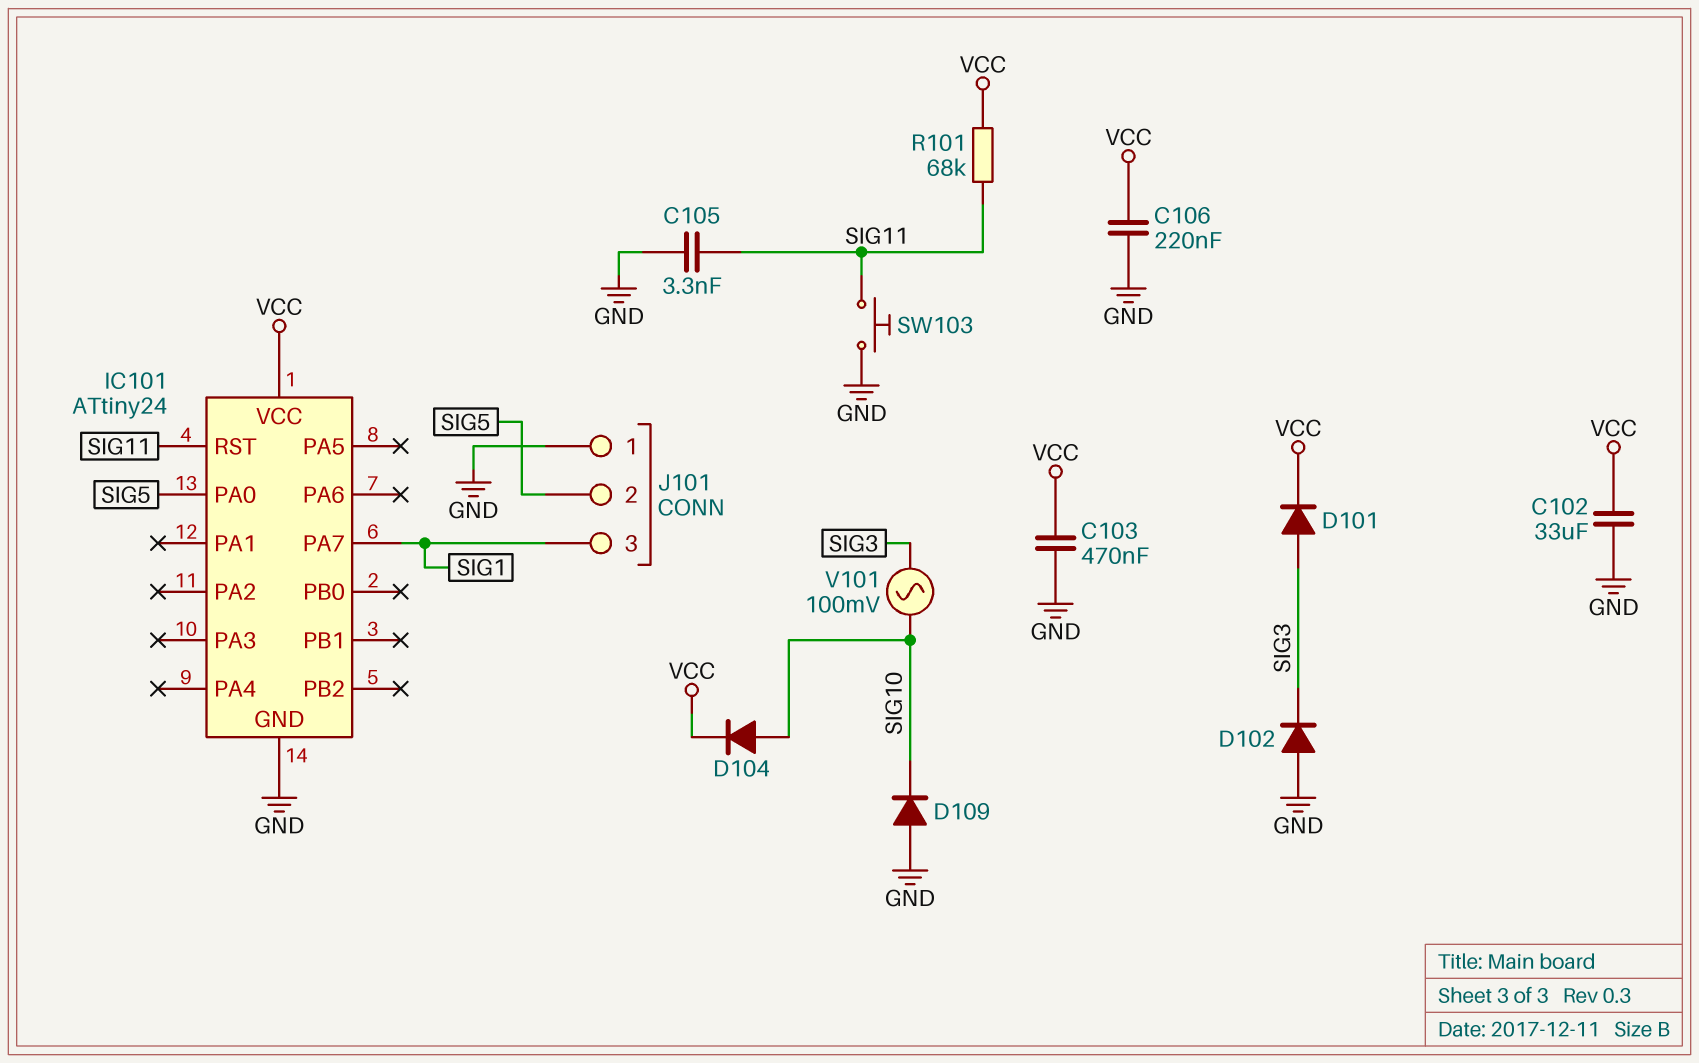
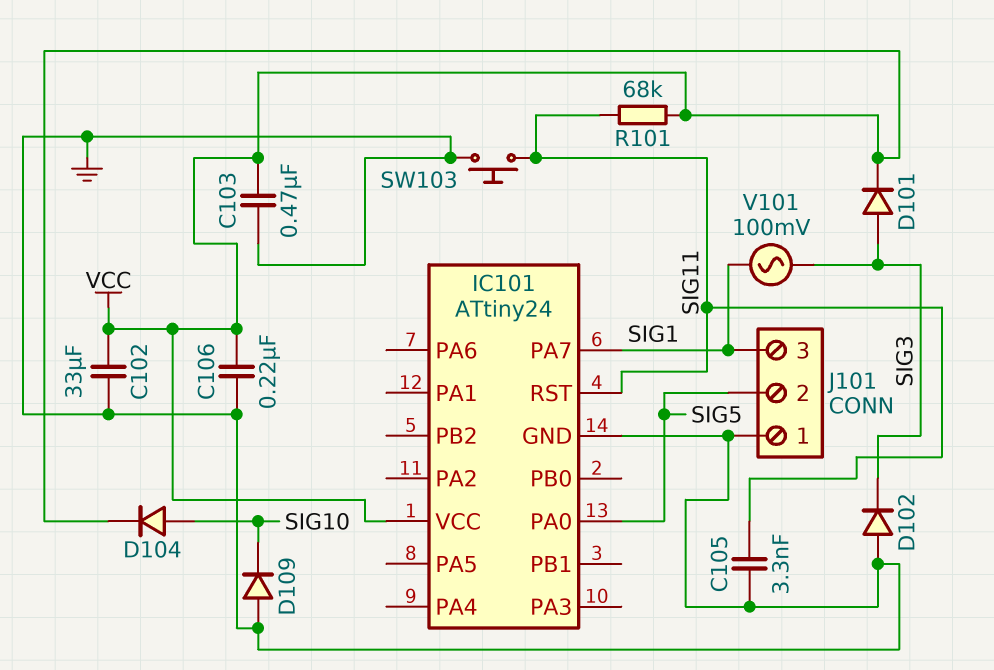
V101: AC 100mV (SIG3, SIG10) -> AC 100mV (SIG1, SIG3)

